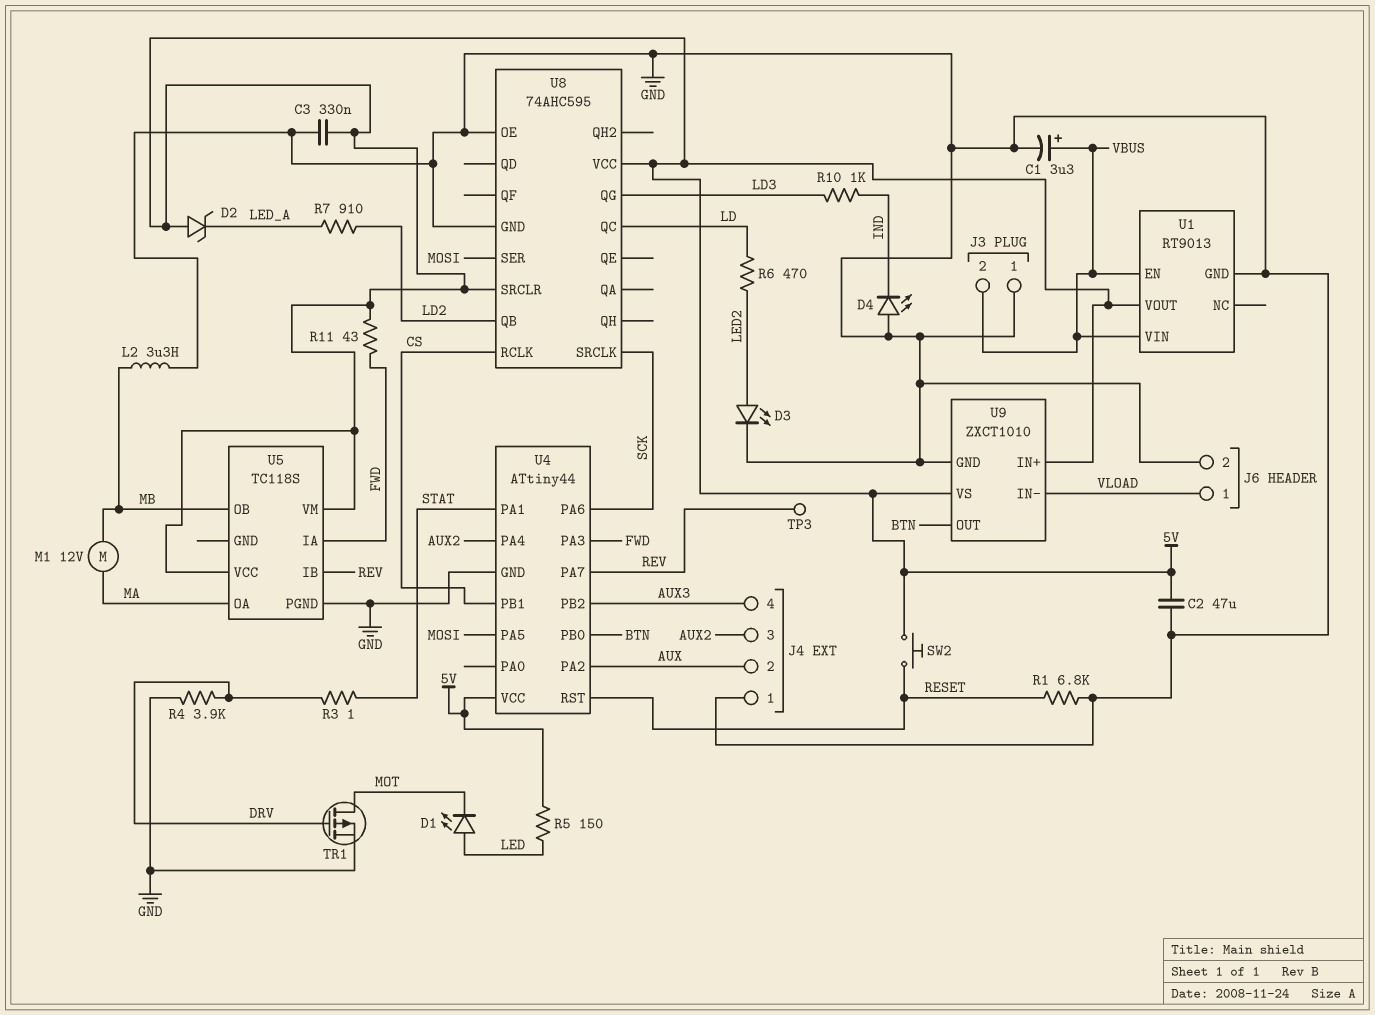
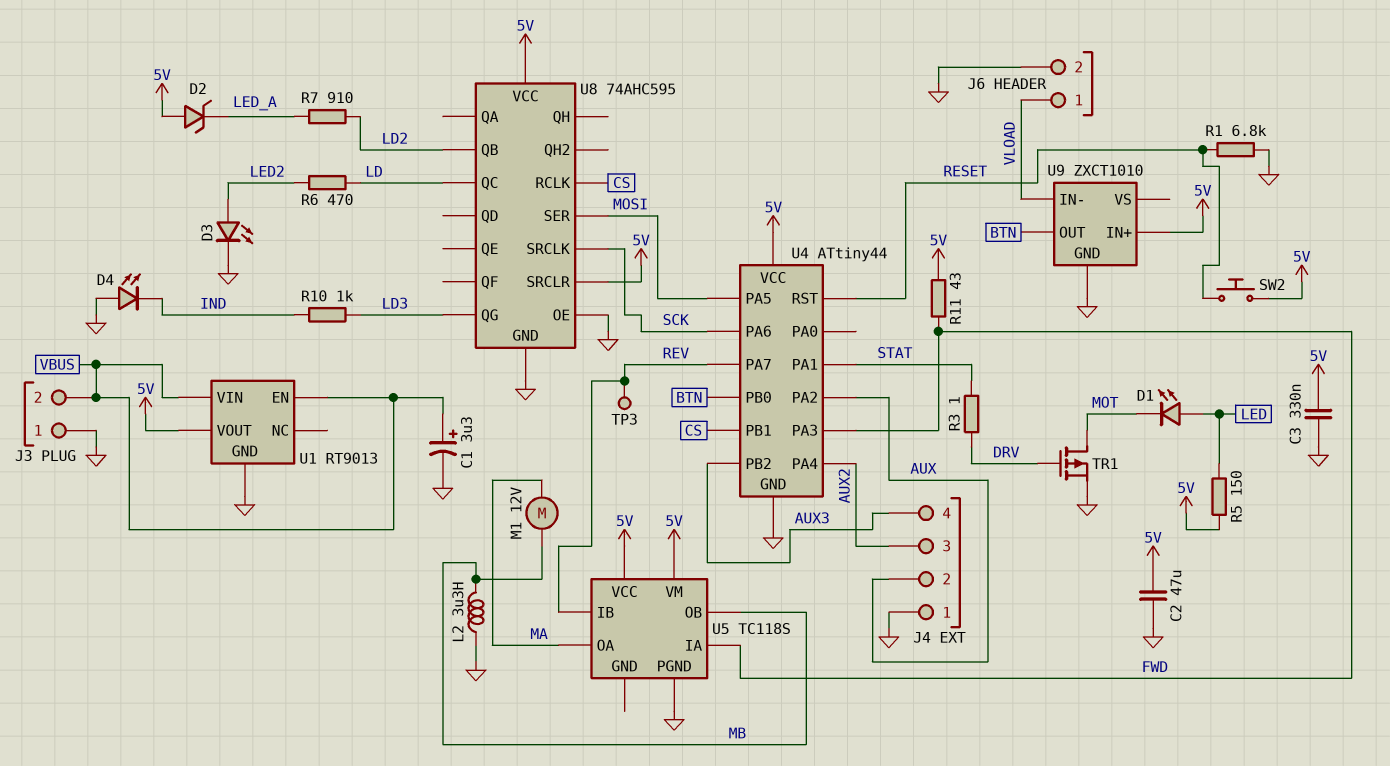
R4: 3.9k (DRV, GND) -> none
U9 pin VS: 5V -> none

